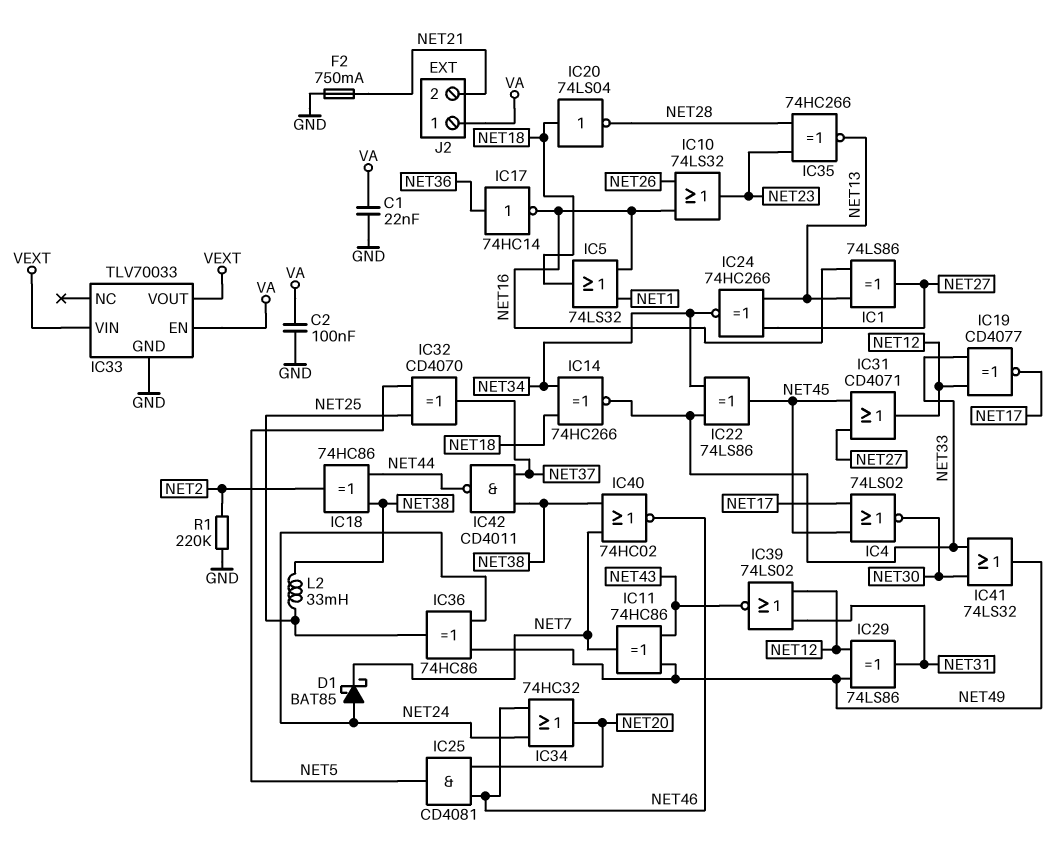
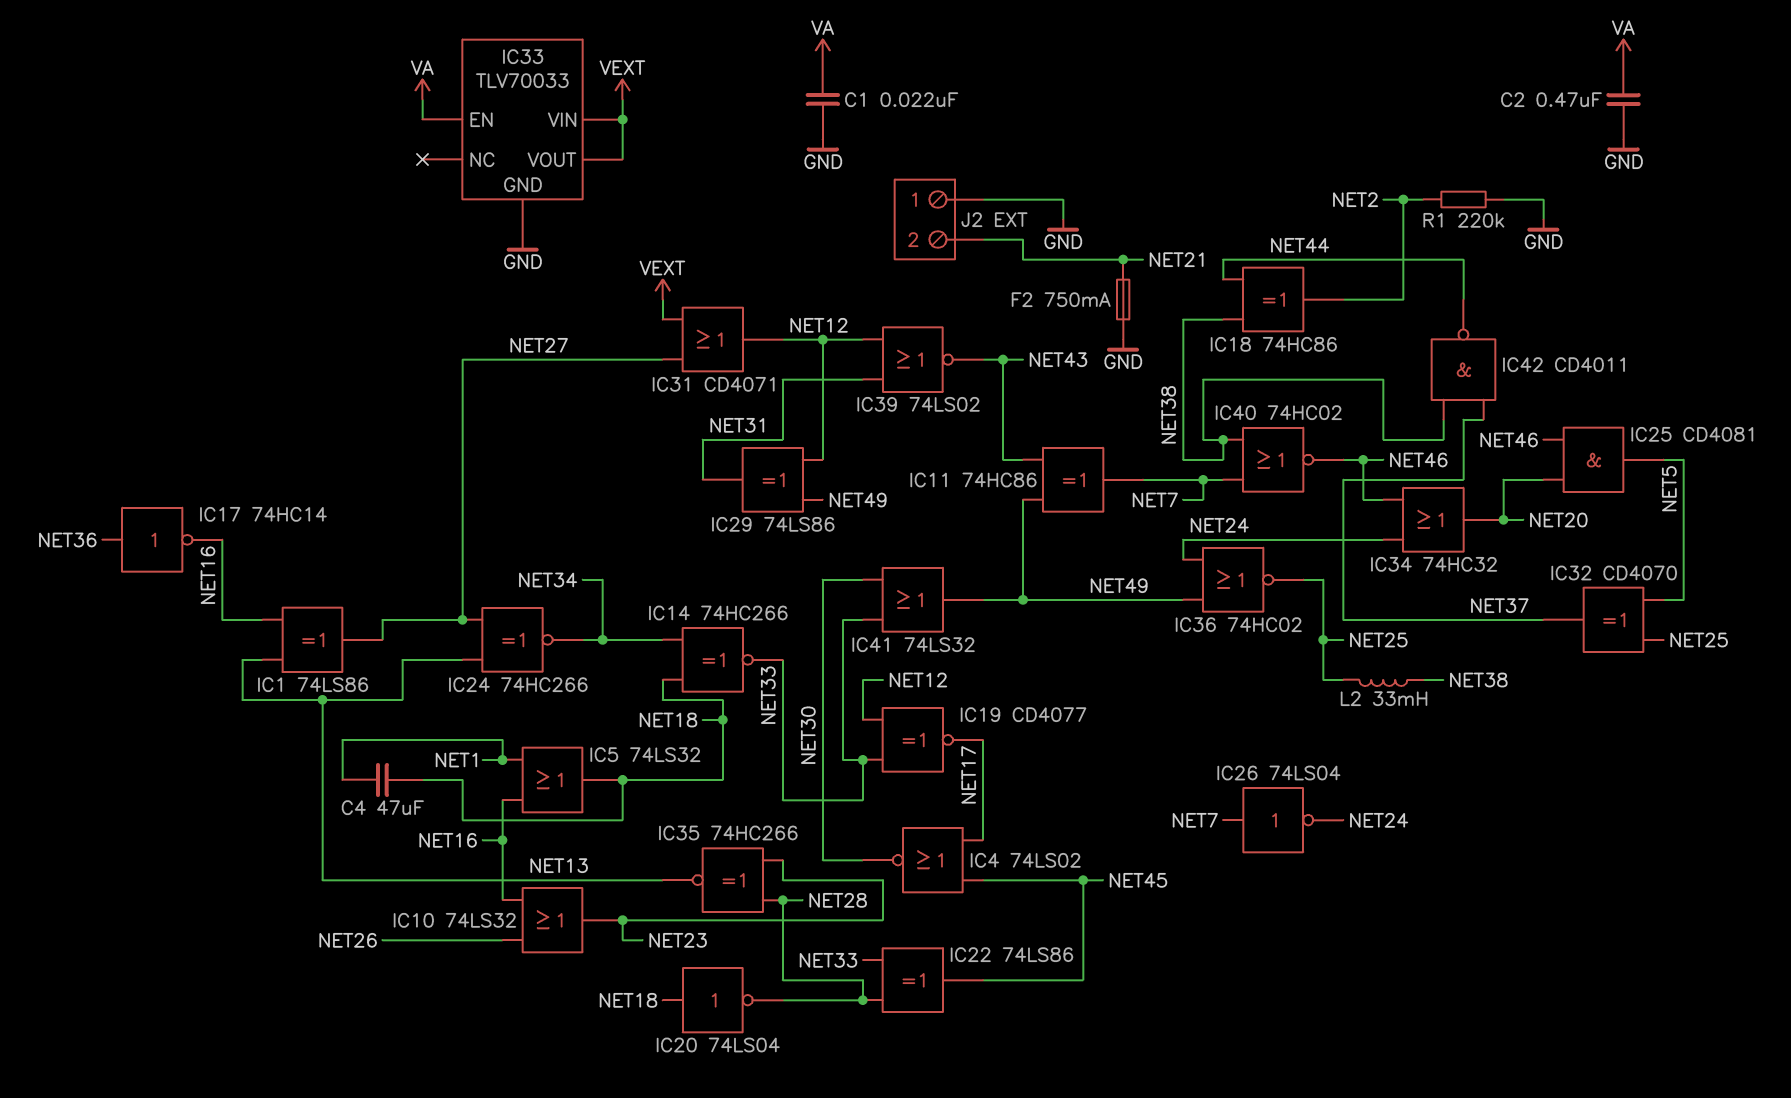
C2: 100nF (GND, VA) -> 470nF (GND, VA)
C4: none -> 47uF (NET1, NET18)
D1: schottky BAT85 (A NET24, K NET7) -> none
IC22: XOR 74LS86 (in NET33, in NET34, out NET45) -> XOR 74LS86 (in NET28, in NET33, out NET45)
IC26: none -> NOT 74LS04 (in NET7, out NET24)
IC31: OR CD4071 (in NET27, in NET45, out NET12) -> OR CD4071 (in NET27, in VEXT, out NET12)
IC36: XOR 74HC86 (in NET24, in NET49, out NET25) -> NOR 74HC02 (in NET24, in NET49, out NET25)
J2 pin 1: VA -> GND

